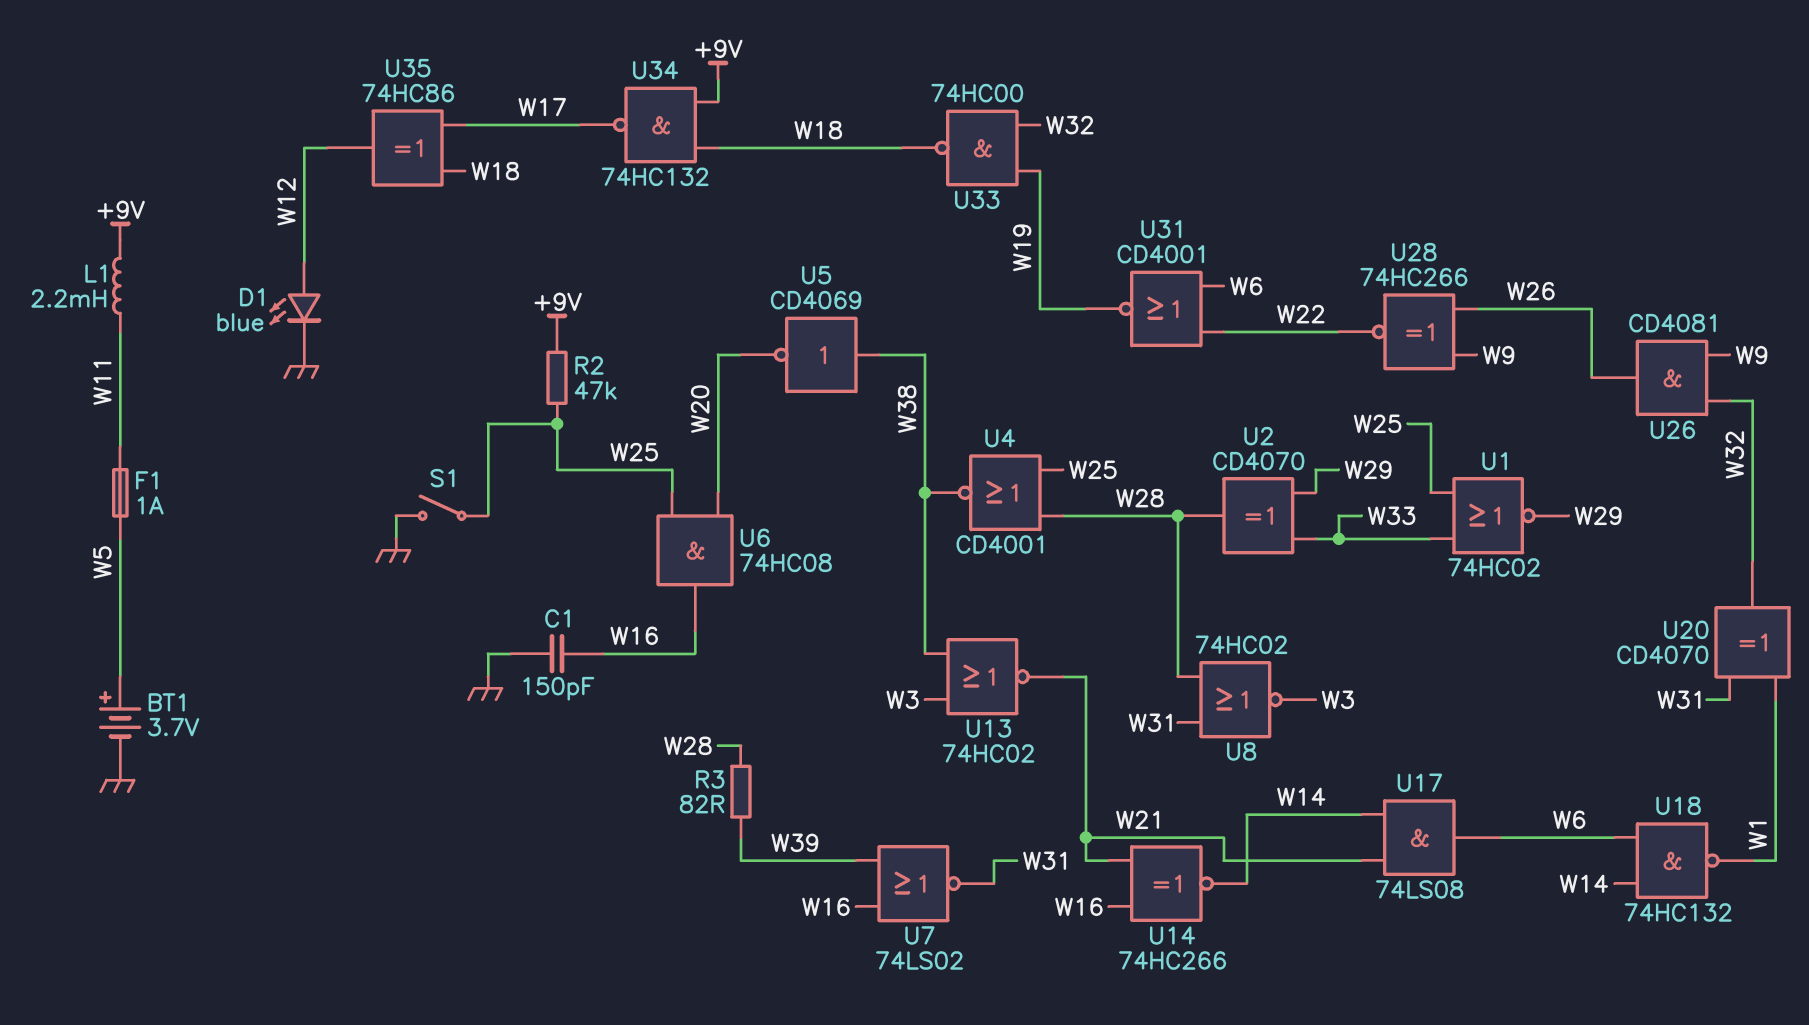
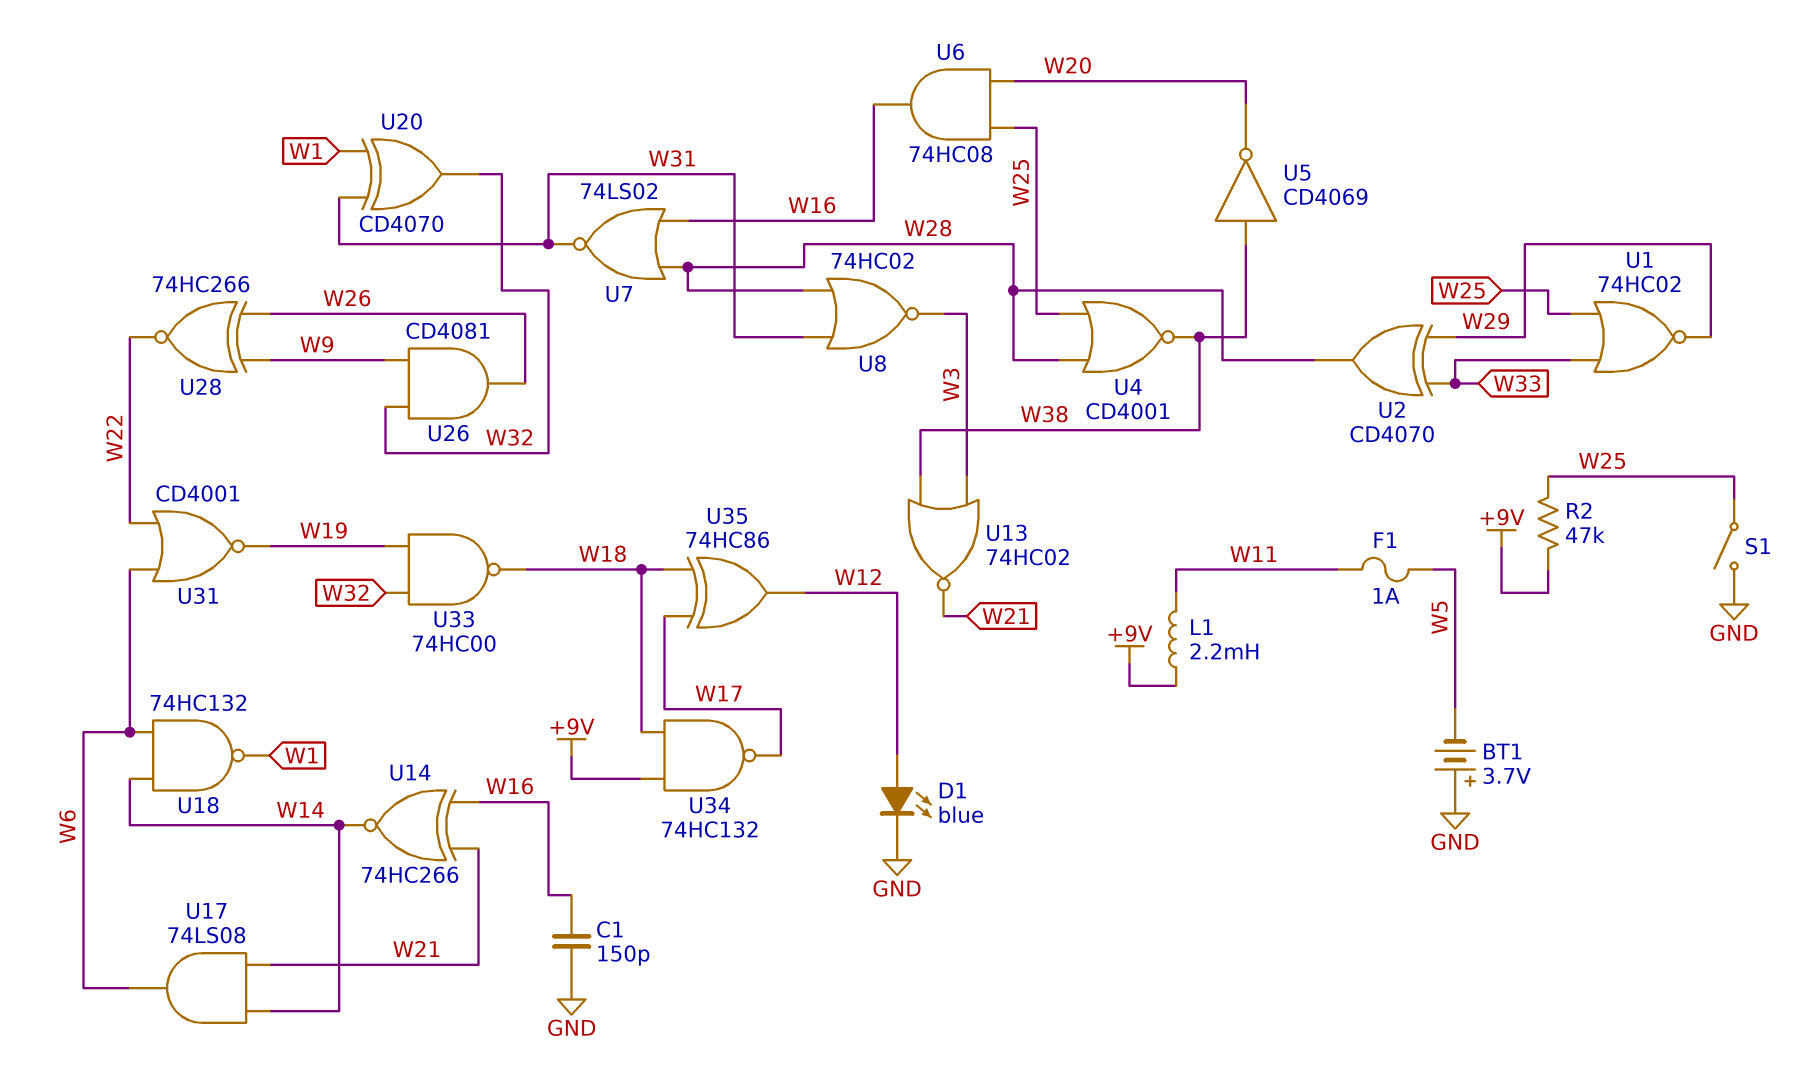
BT1: 3.7V (plus W5, minus GND) -> 3.7V (plus GND, minus W5)
R3: 82 (W28, W39) -> none
U7: NOR 74LS02 (in W16, in W39, out W31) -> NOR 74LS02 (in W16, in W28, out W31)

